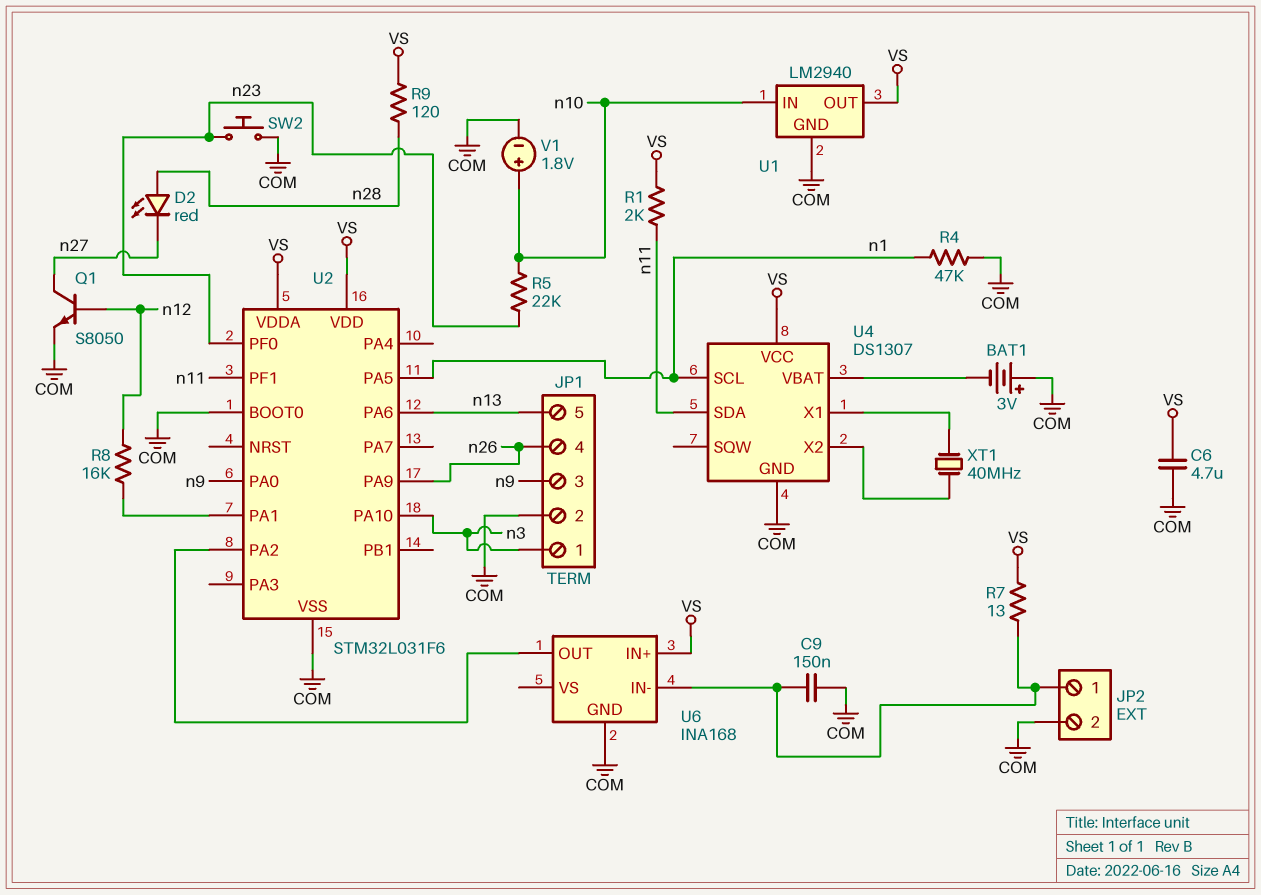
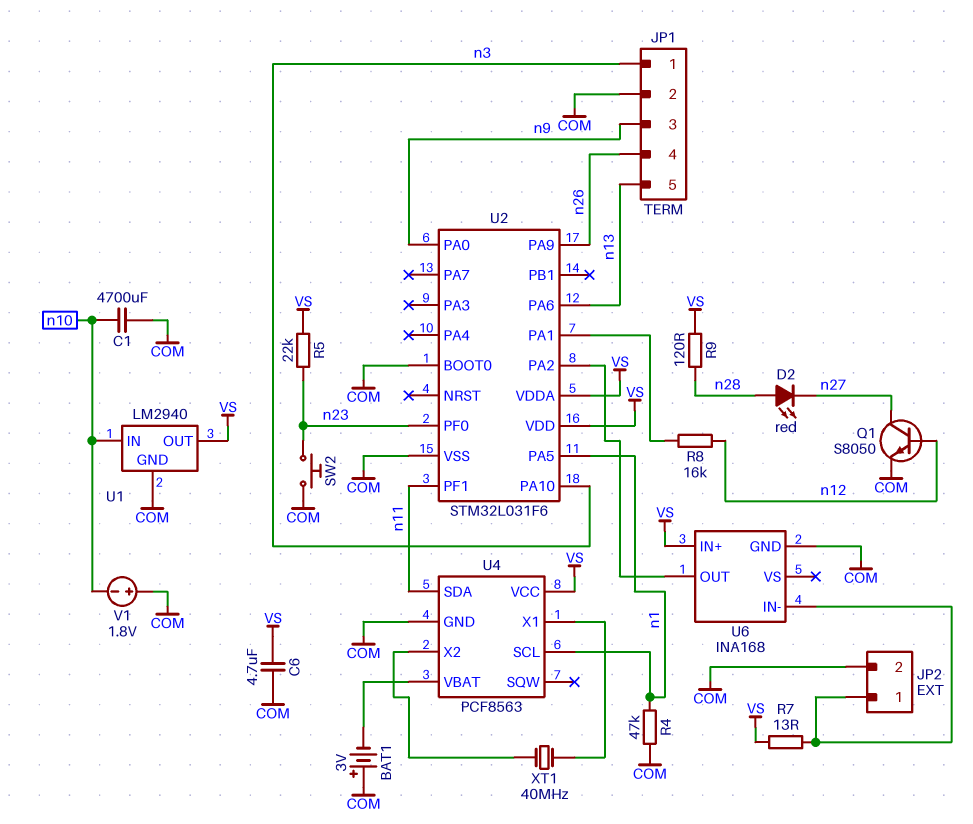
C1: none -> 4700uF (COM, n10)
C9: 150nF (COM, JP2/1) -> none
R1: 2k (VS, n11) -> none
R5: 22k (n10, n23) -> 22k (VS, n23)
U4: DS1307 -> PCF8563
V1: 1.8V (plus n10, minus COM) -> 1.8V (plus COM, minus n10)

